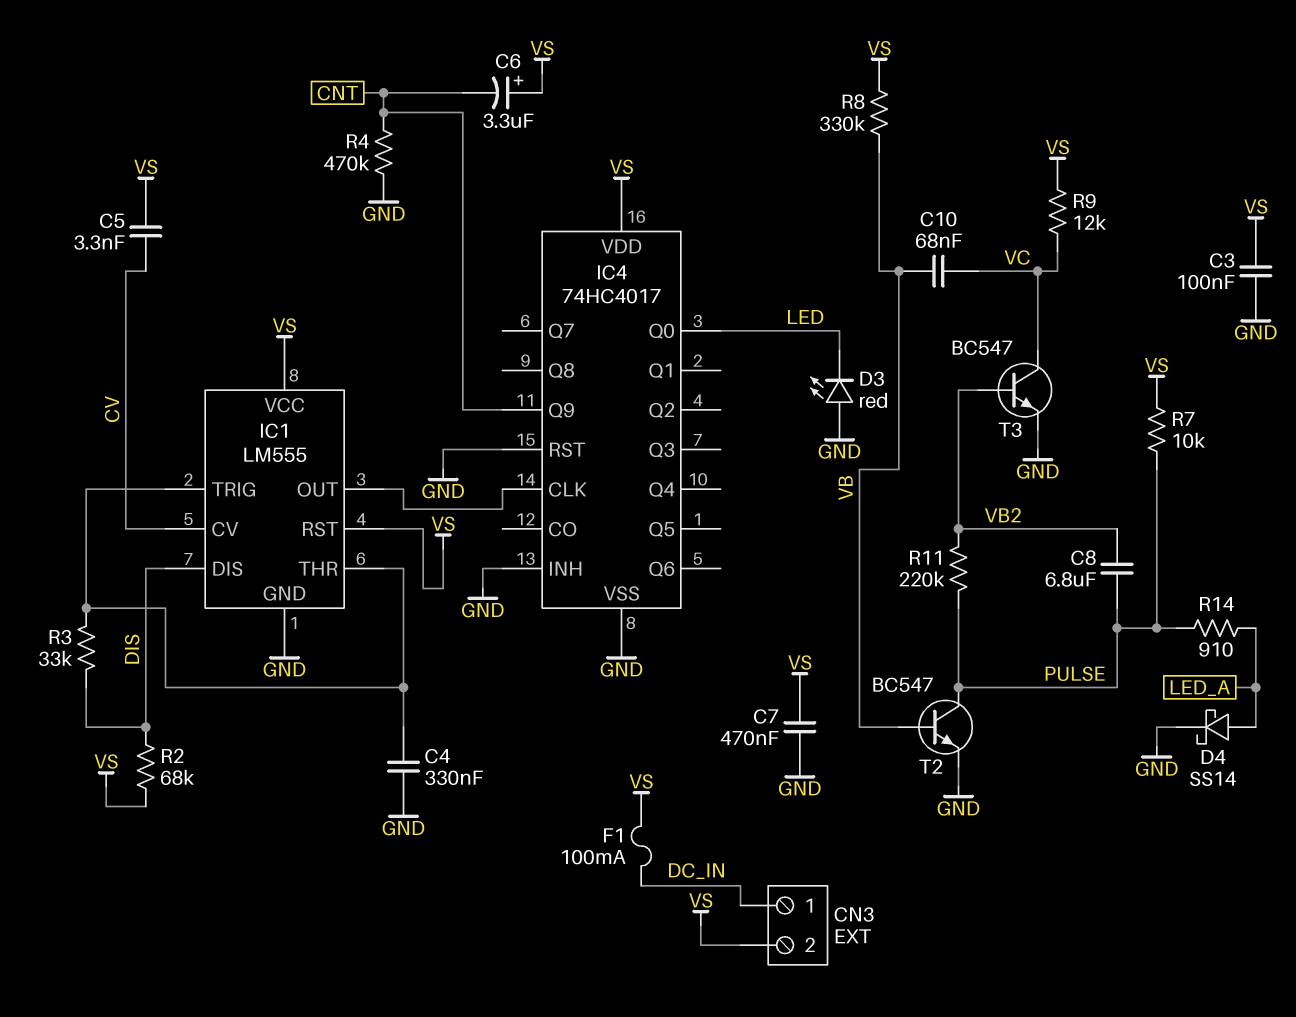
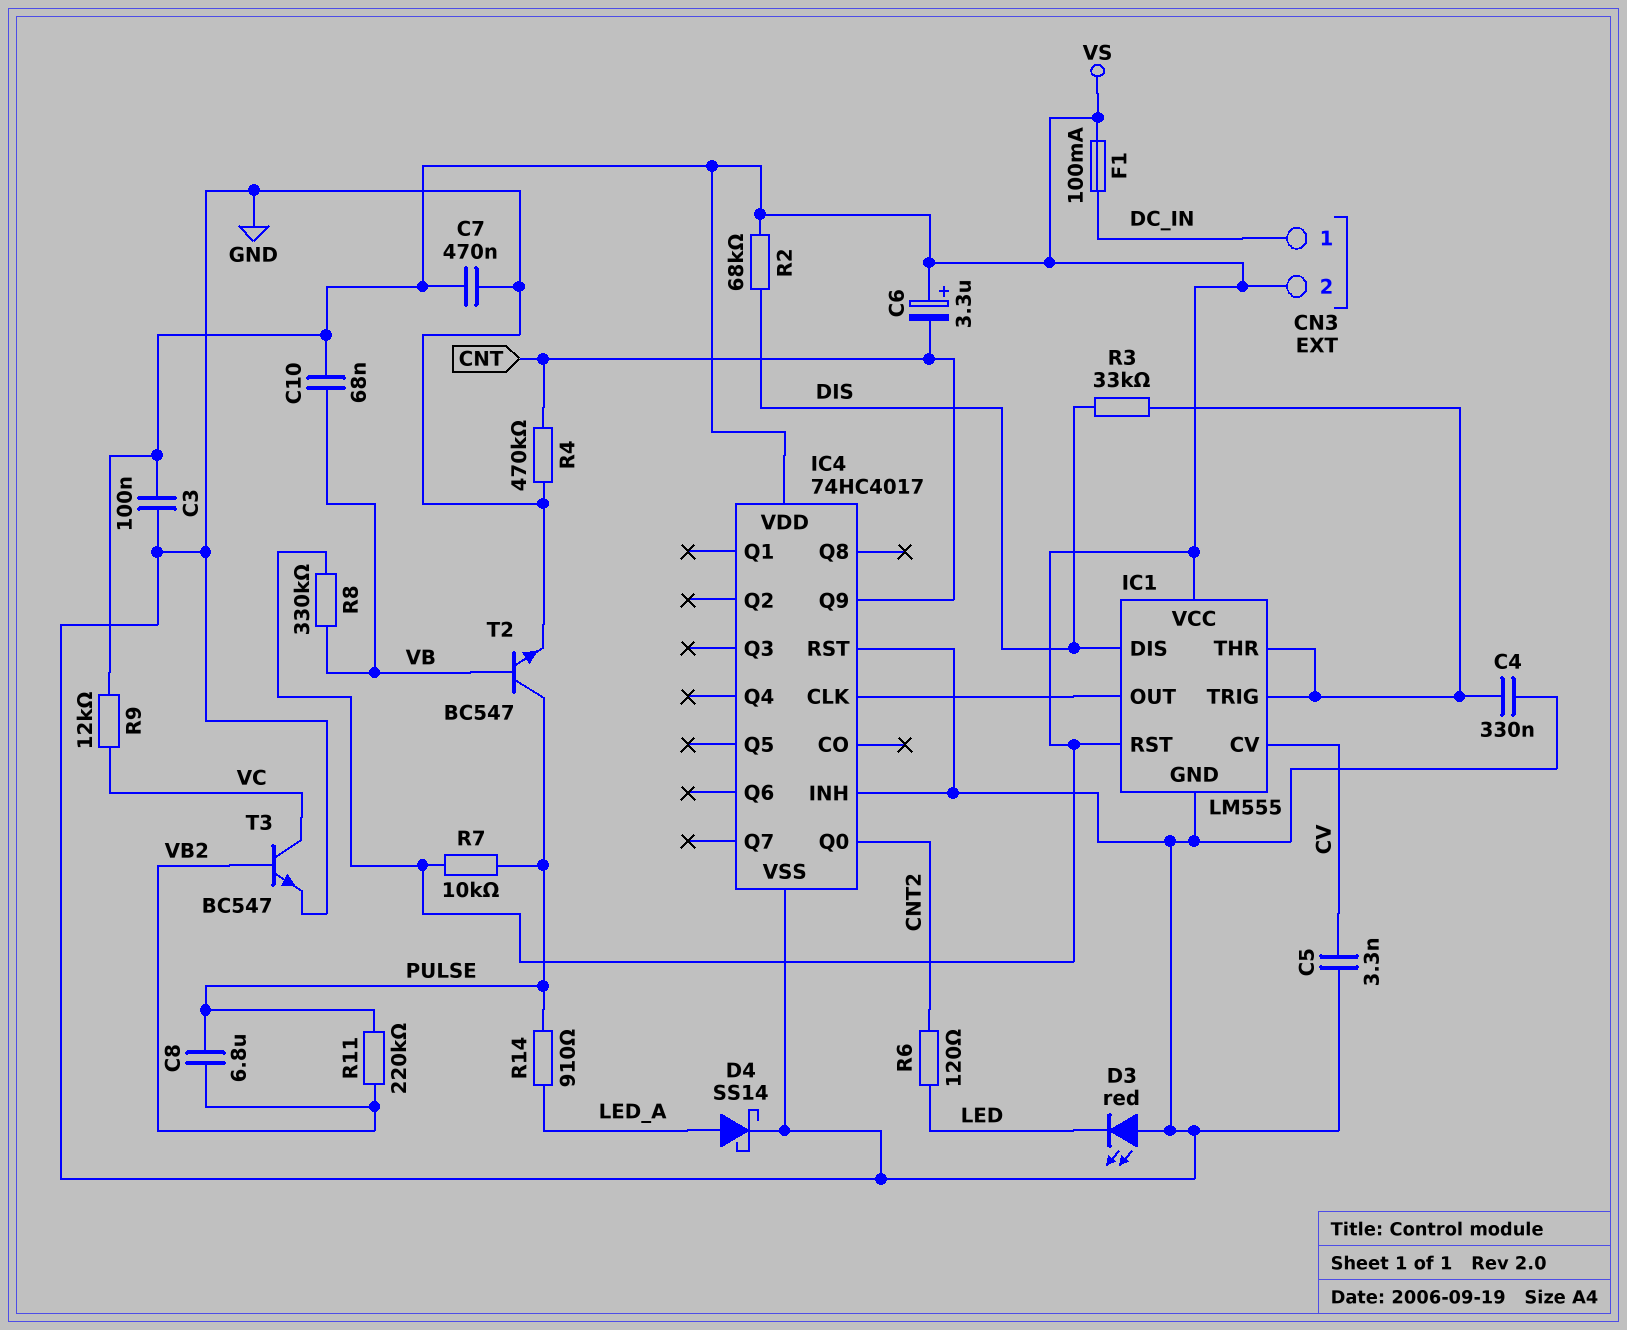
C5: 3.3nF (CV, VS) -> 3.3nF (CV, GND)
C10: 68nF (VB, VC) -> 68nF (VB, VS)
IC4 pin Q0: LED -> CNT2
R6: none -> 120 (CNT2, LED)

